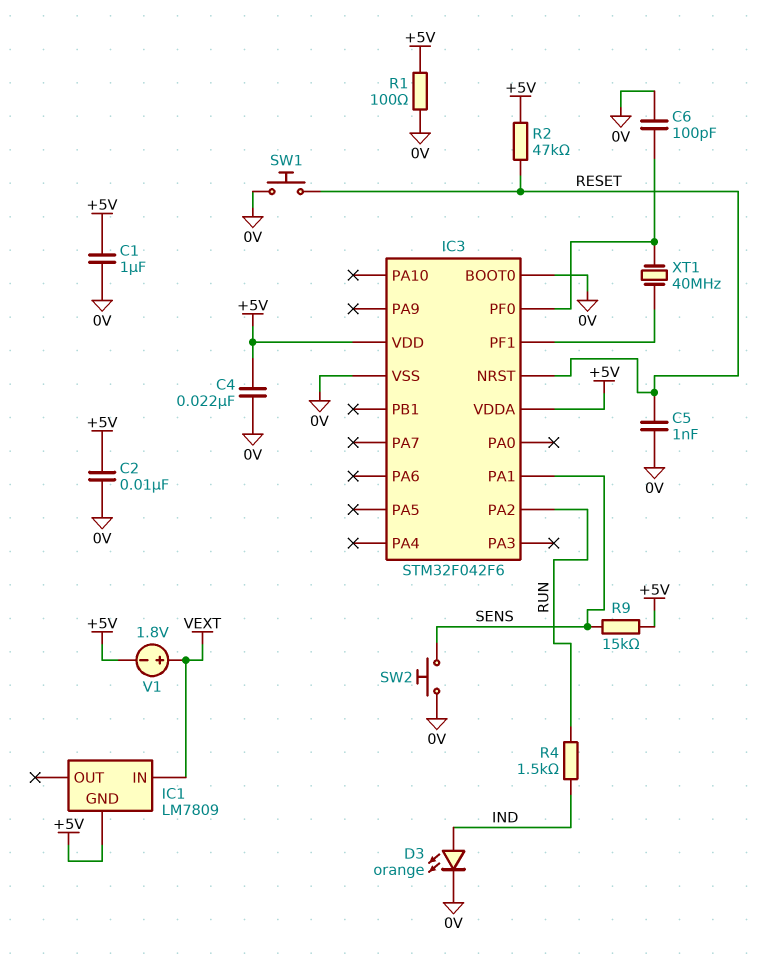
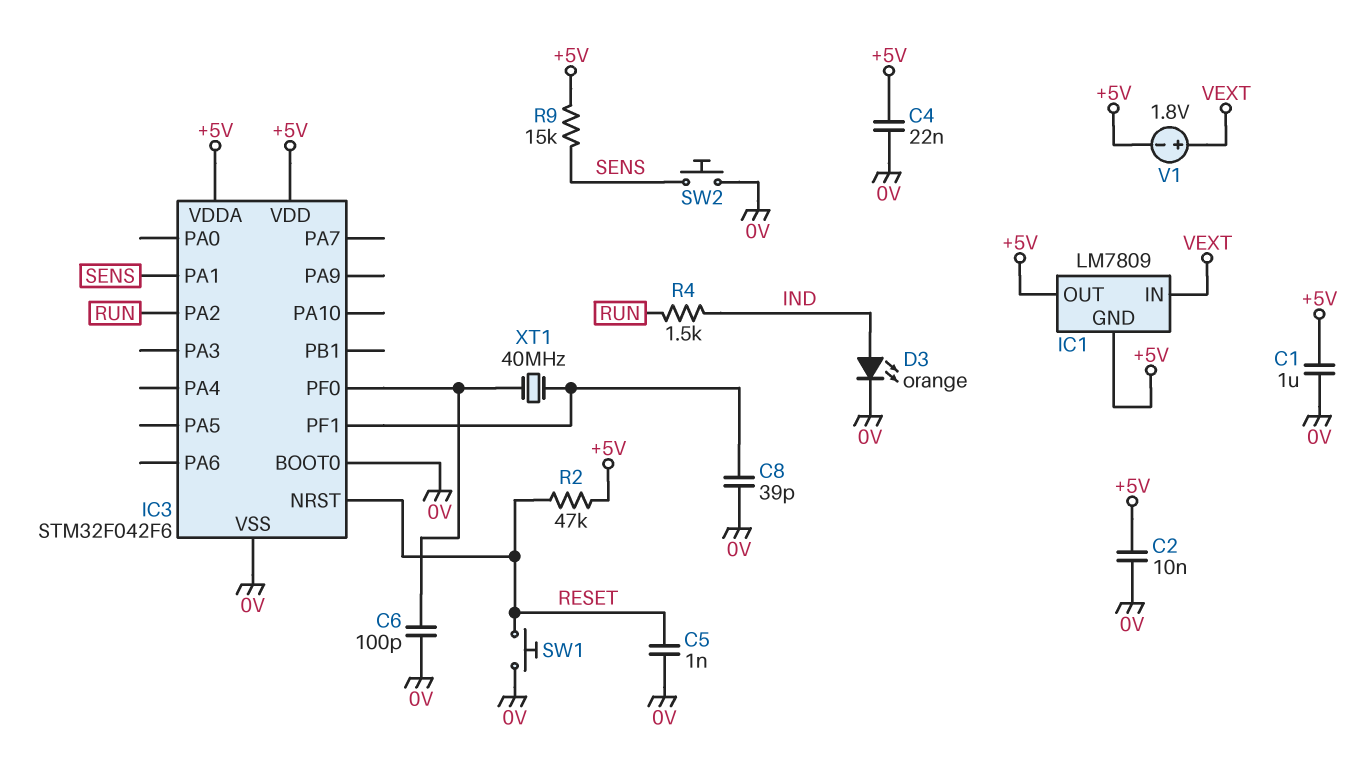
C8: none -> 39pF (0V, IC3/PF1)
IC1 pin OUT: none -> +5V
R1: 100 (+5V, 0V) -> none

